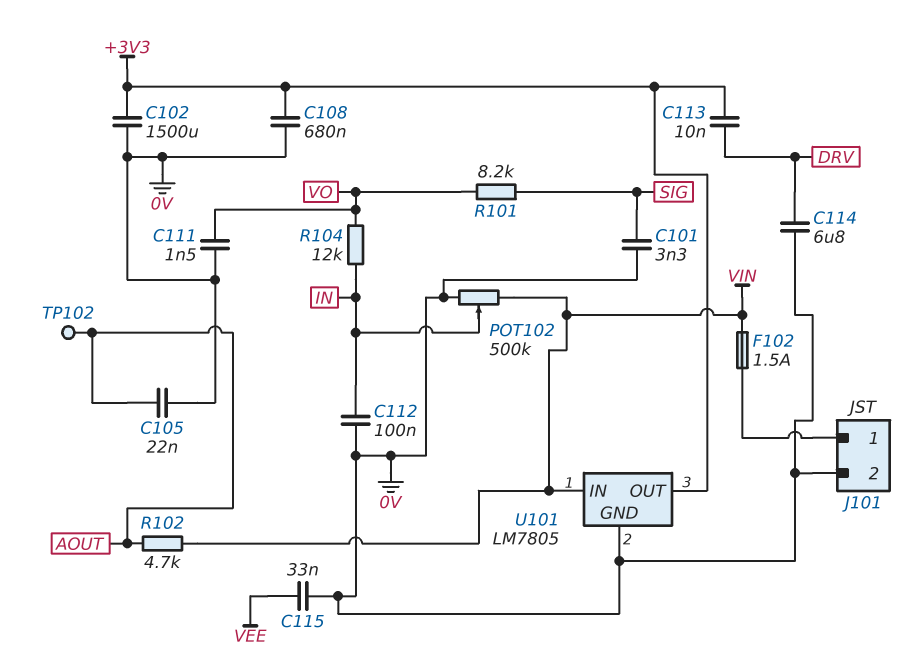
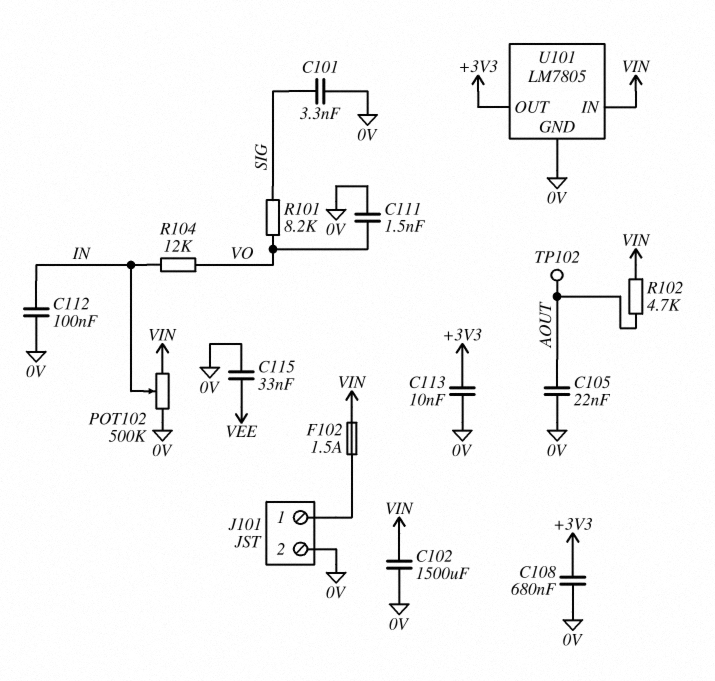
C102: 1500uF (+3V3, 0V) -> 1500uF (0V, VIN)
C113: 10nF (+3V3, DRV) -> 10nF (+3V3, 0V)
C114: 6.8uF (0V, DRV) -> none

